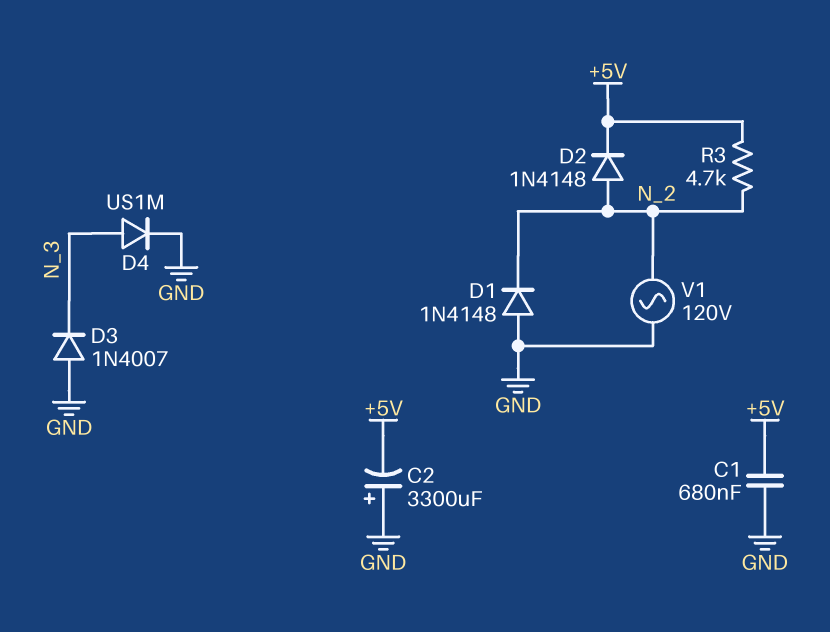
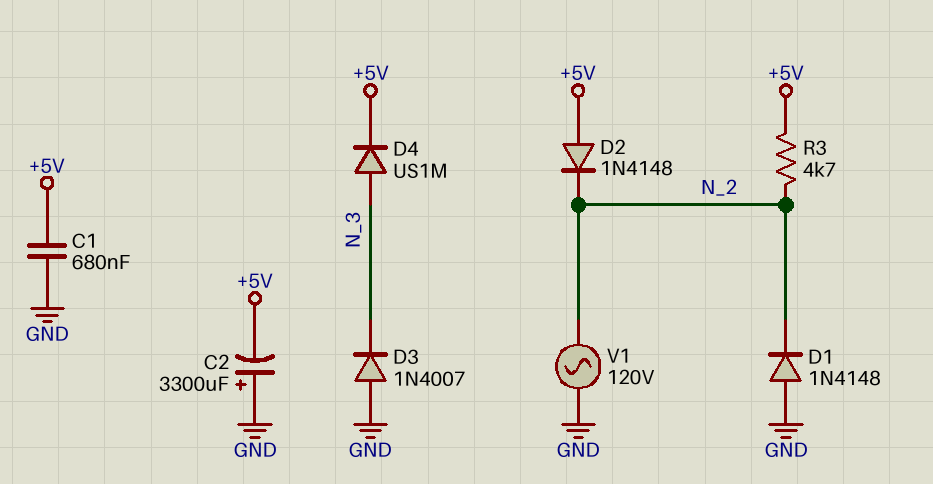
D2: diode 1N4148 (A N_2, K +5V) -> diode 1N4148 (A +5V, K N_2)
D4: diode US1M (A N_3, K GND) -> diode US1M (A N_3, K +5V)

